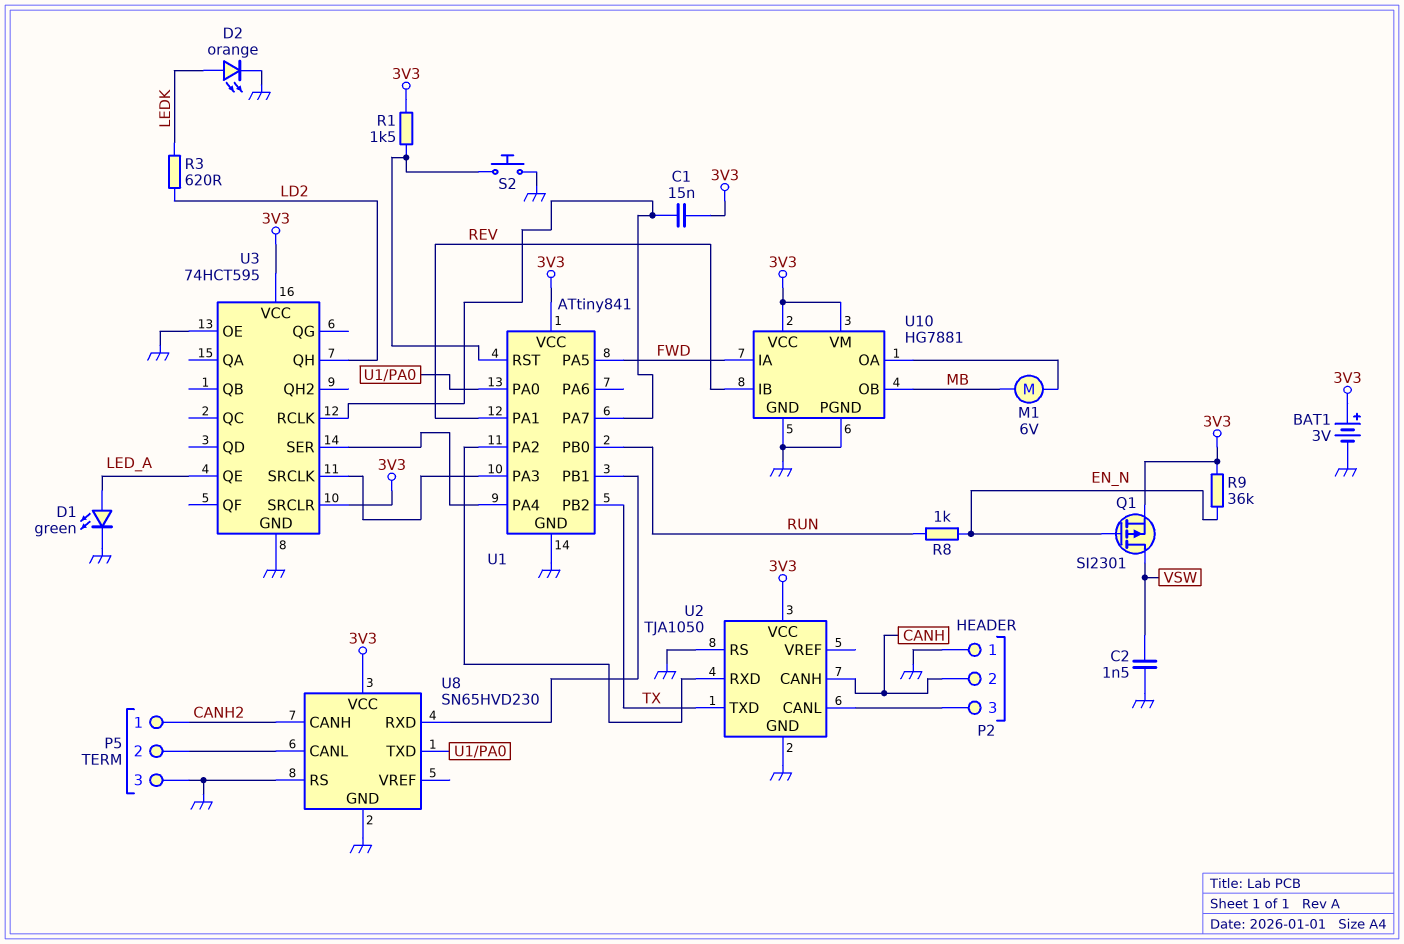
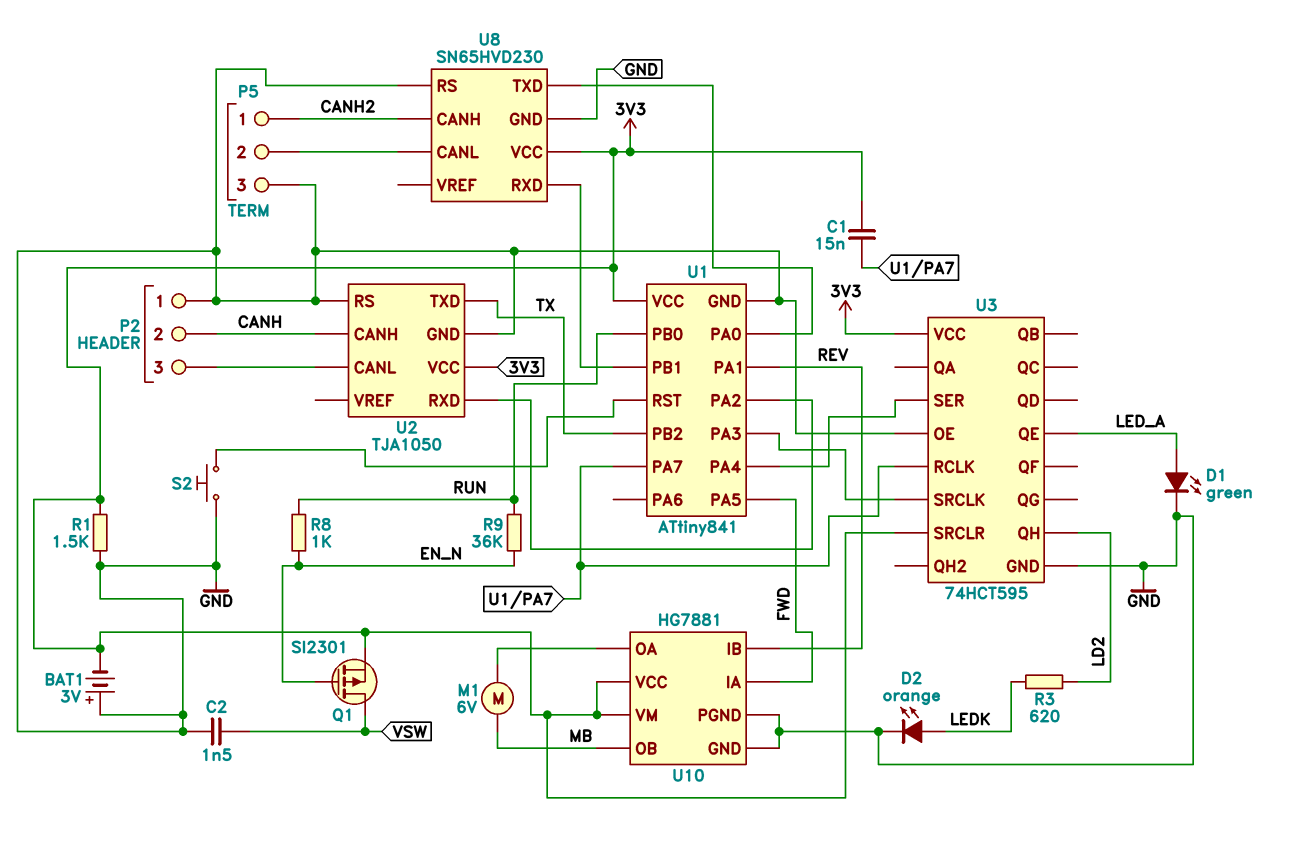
BAT1: 3V (plus 3V3, minus GND) -> 3V (plus GND, minus 3V3)
R1: 1.5k (3V3, U1/RST) -> 1.5k (3V3, GND)
R9: 36k (3V3, EN_N) -> 36k (EN_N, RUN)

